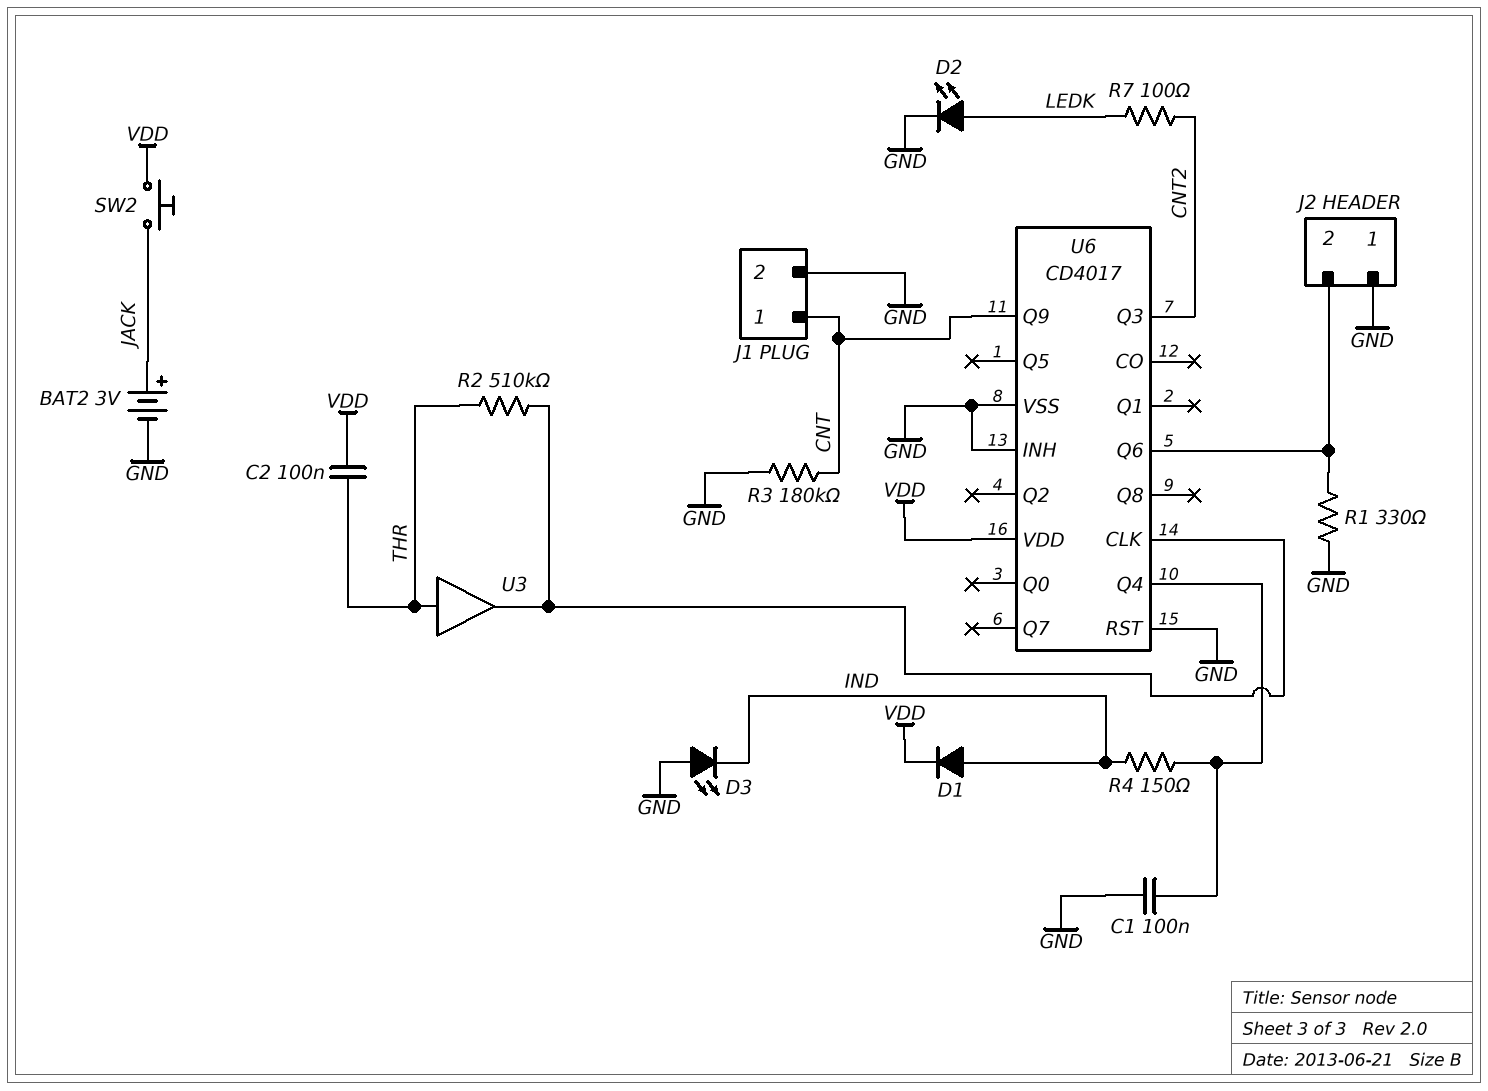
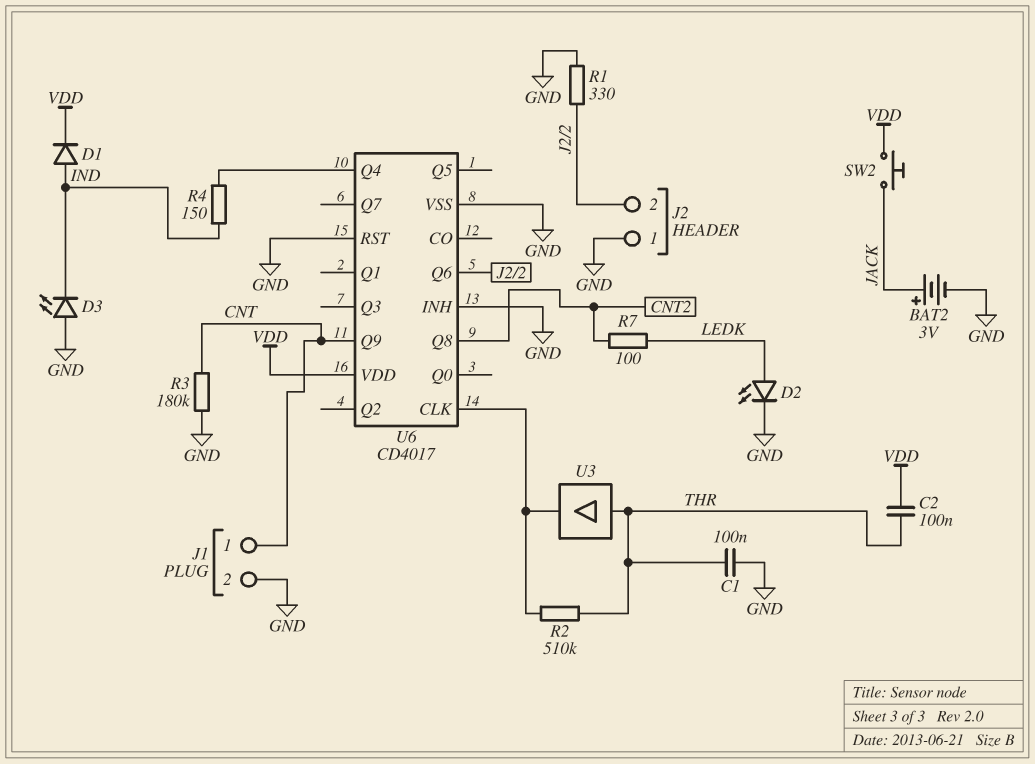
C1: 100nF (GND, U6/Q4) -> 100nF (GND, THR)
U6 pin Q3: CNT2 -> none
U6 pin Q8: none -> CNT2

